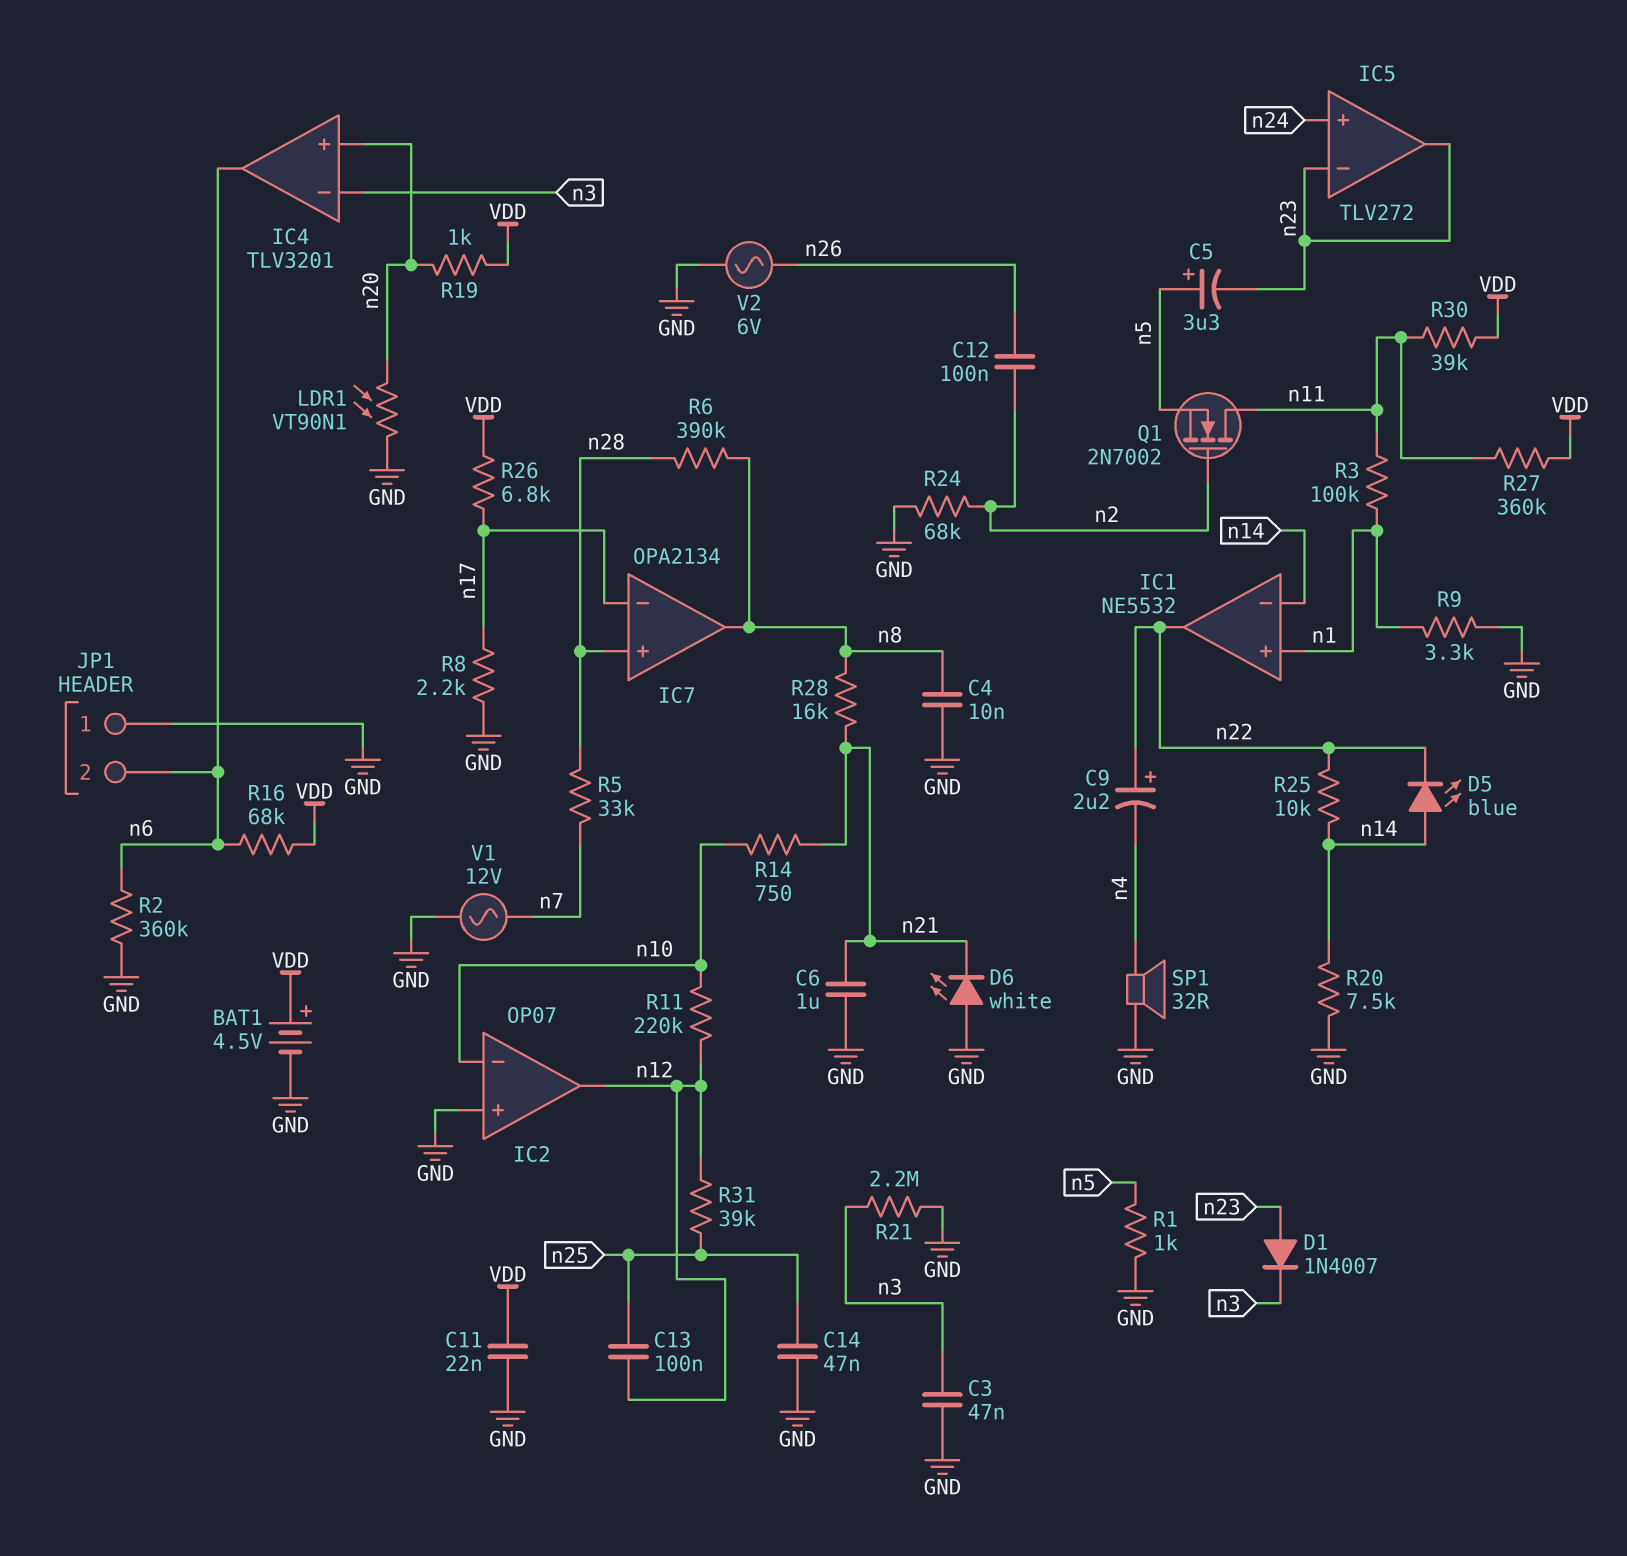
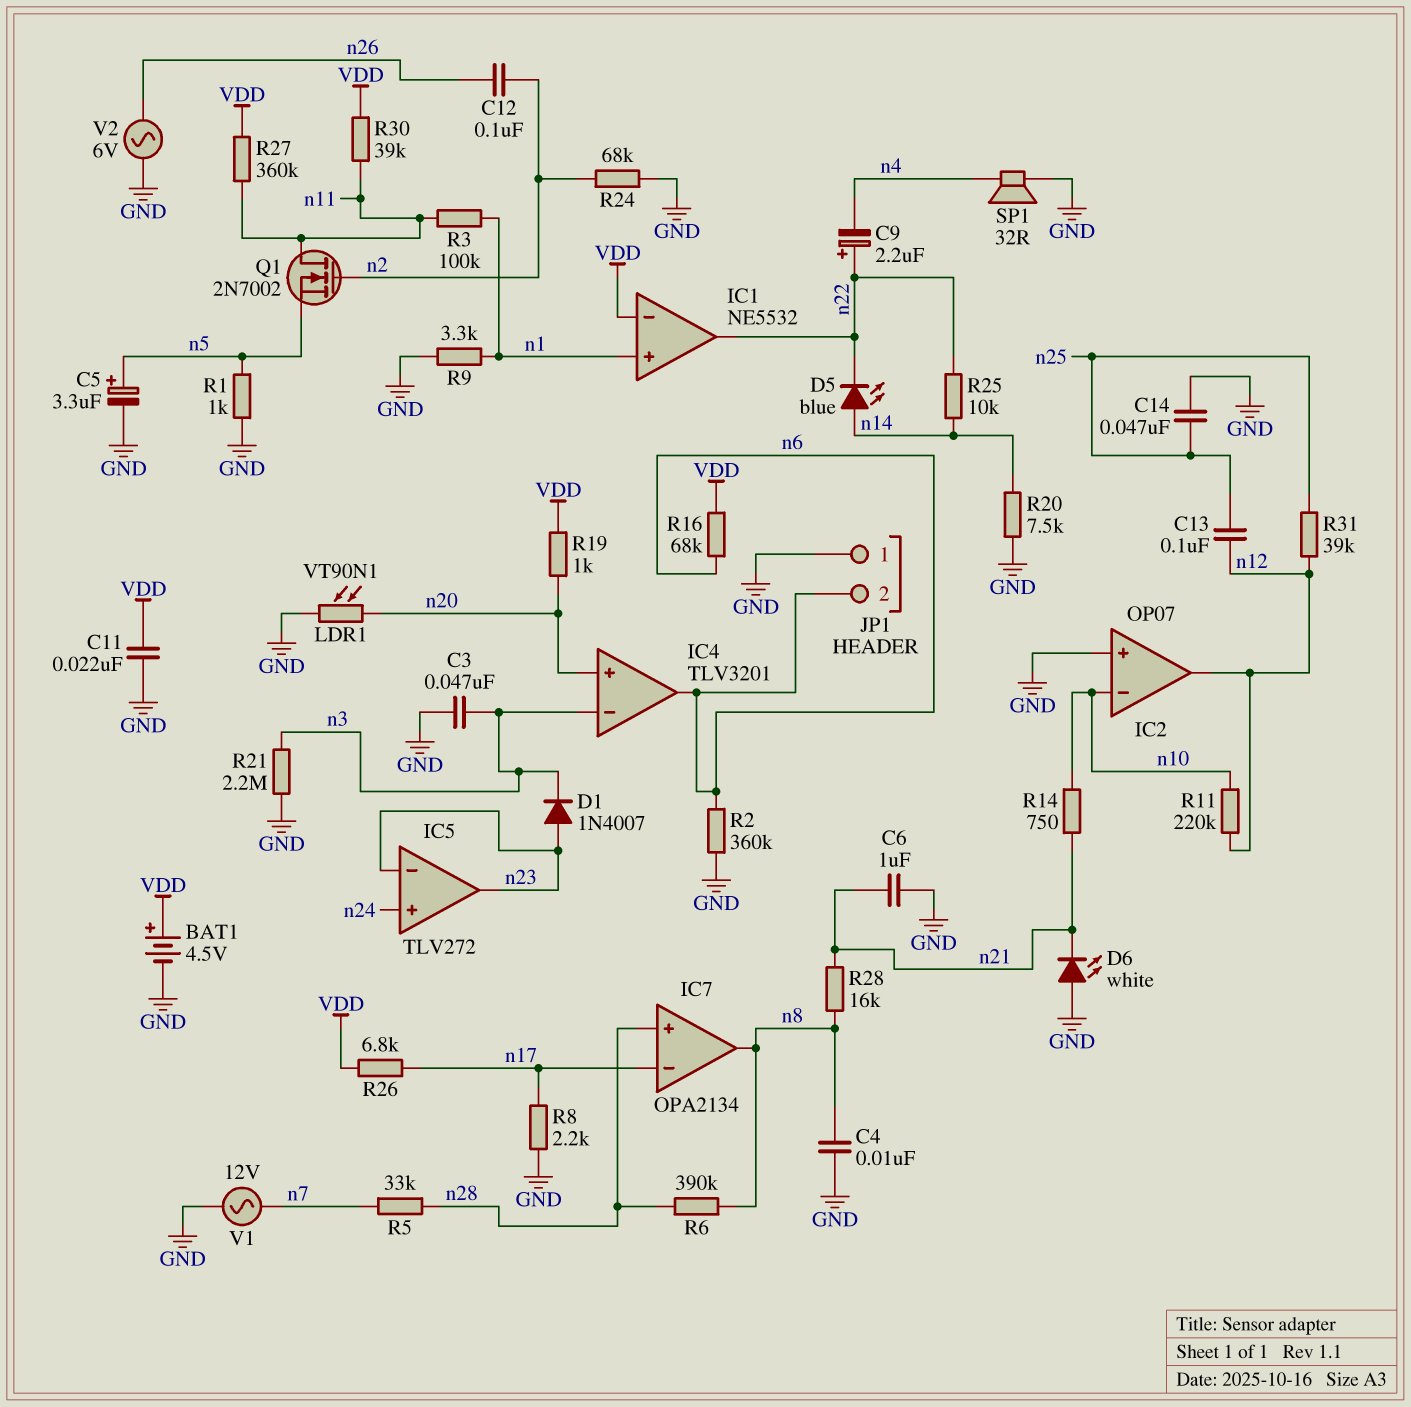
C5: 3.3uF (plus n5, minus n23) -> 3.3uF (plus n5, minus GND)
IC1 pin in-: n14 -> VDD

